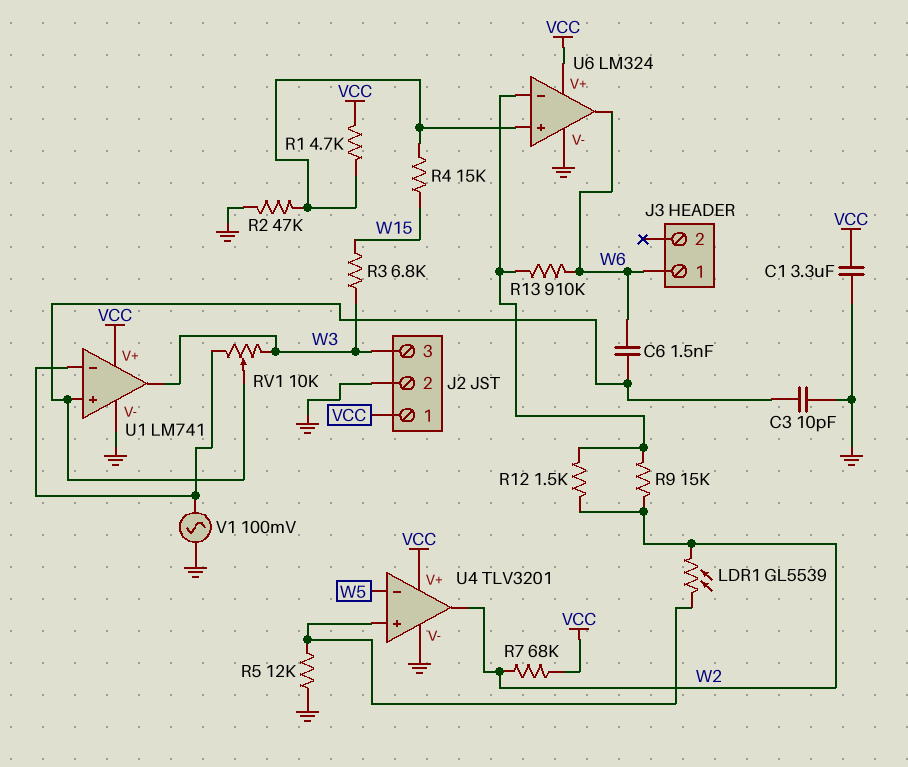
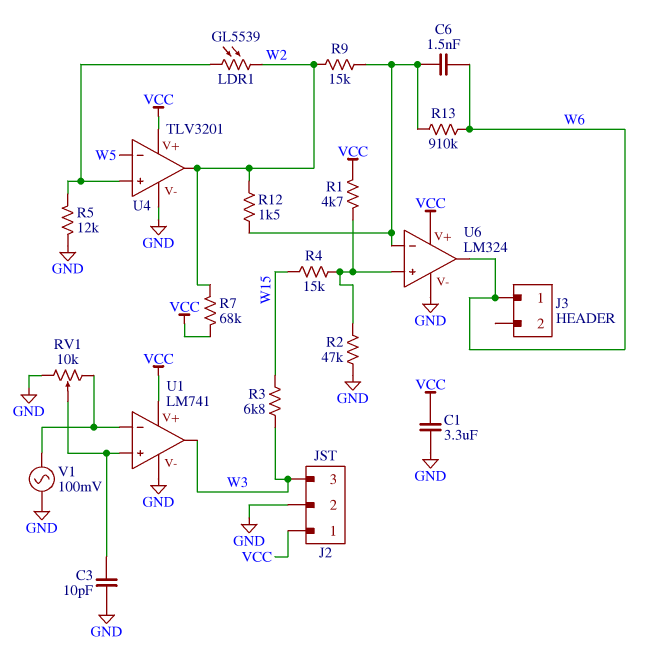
C6: 1.5nF (U1/in+, W6) -> 1.5nF (U6/in-, W6)
RV1: 10k (U1/in-, W3, wiper U1/in+) -> 10k (GND, U1/in-, wiper U1/in+)

